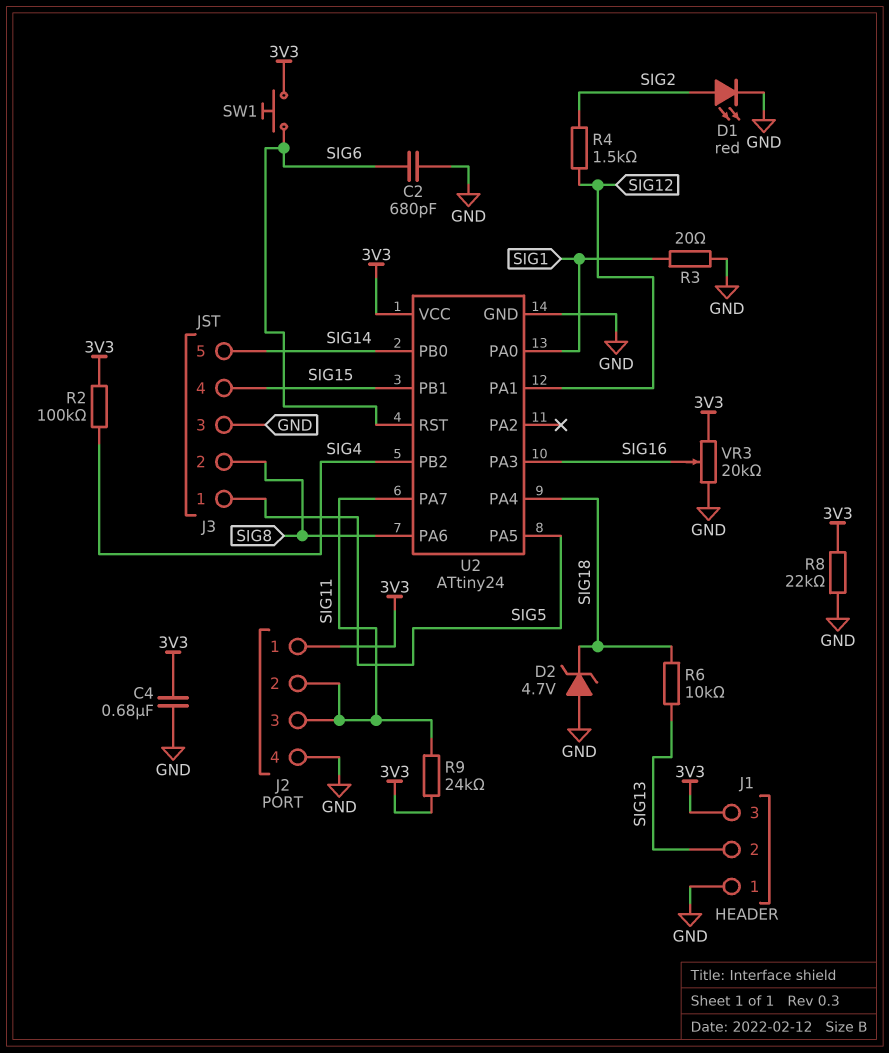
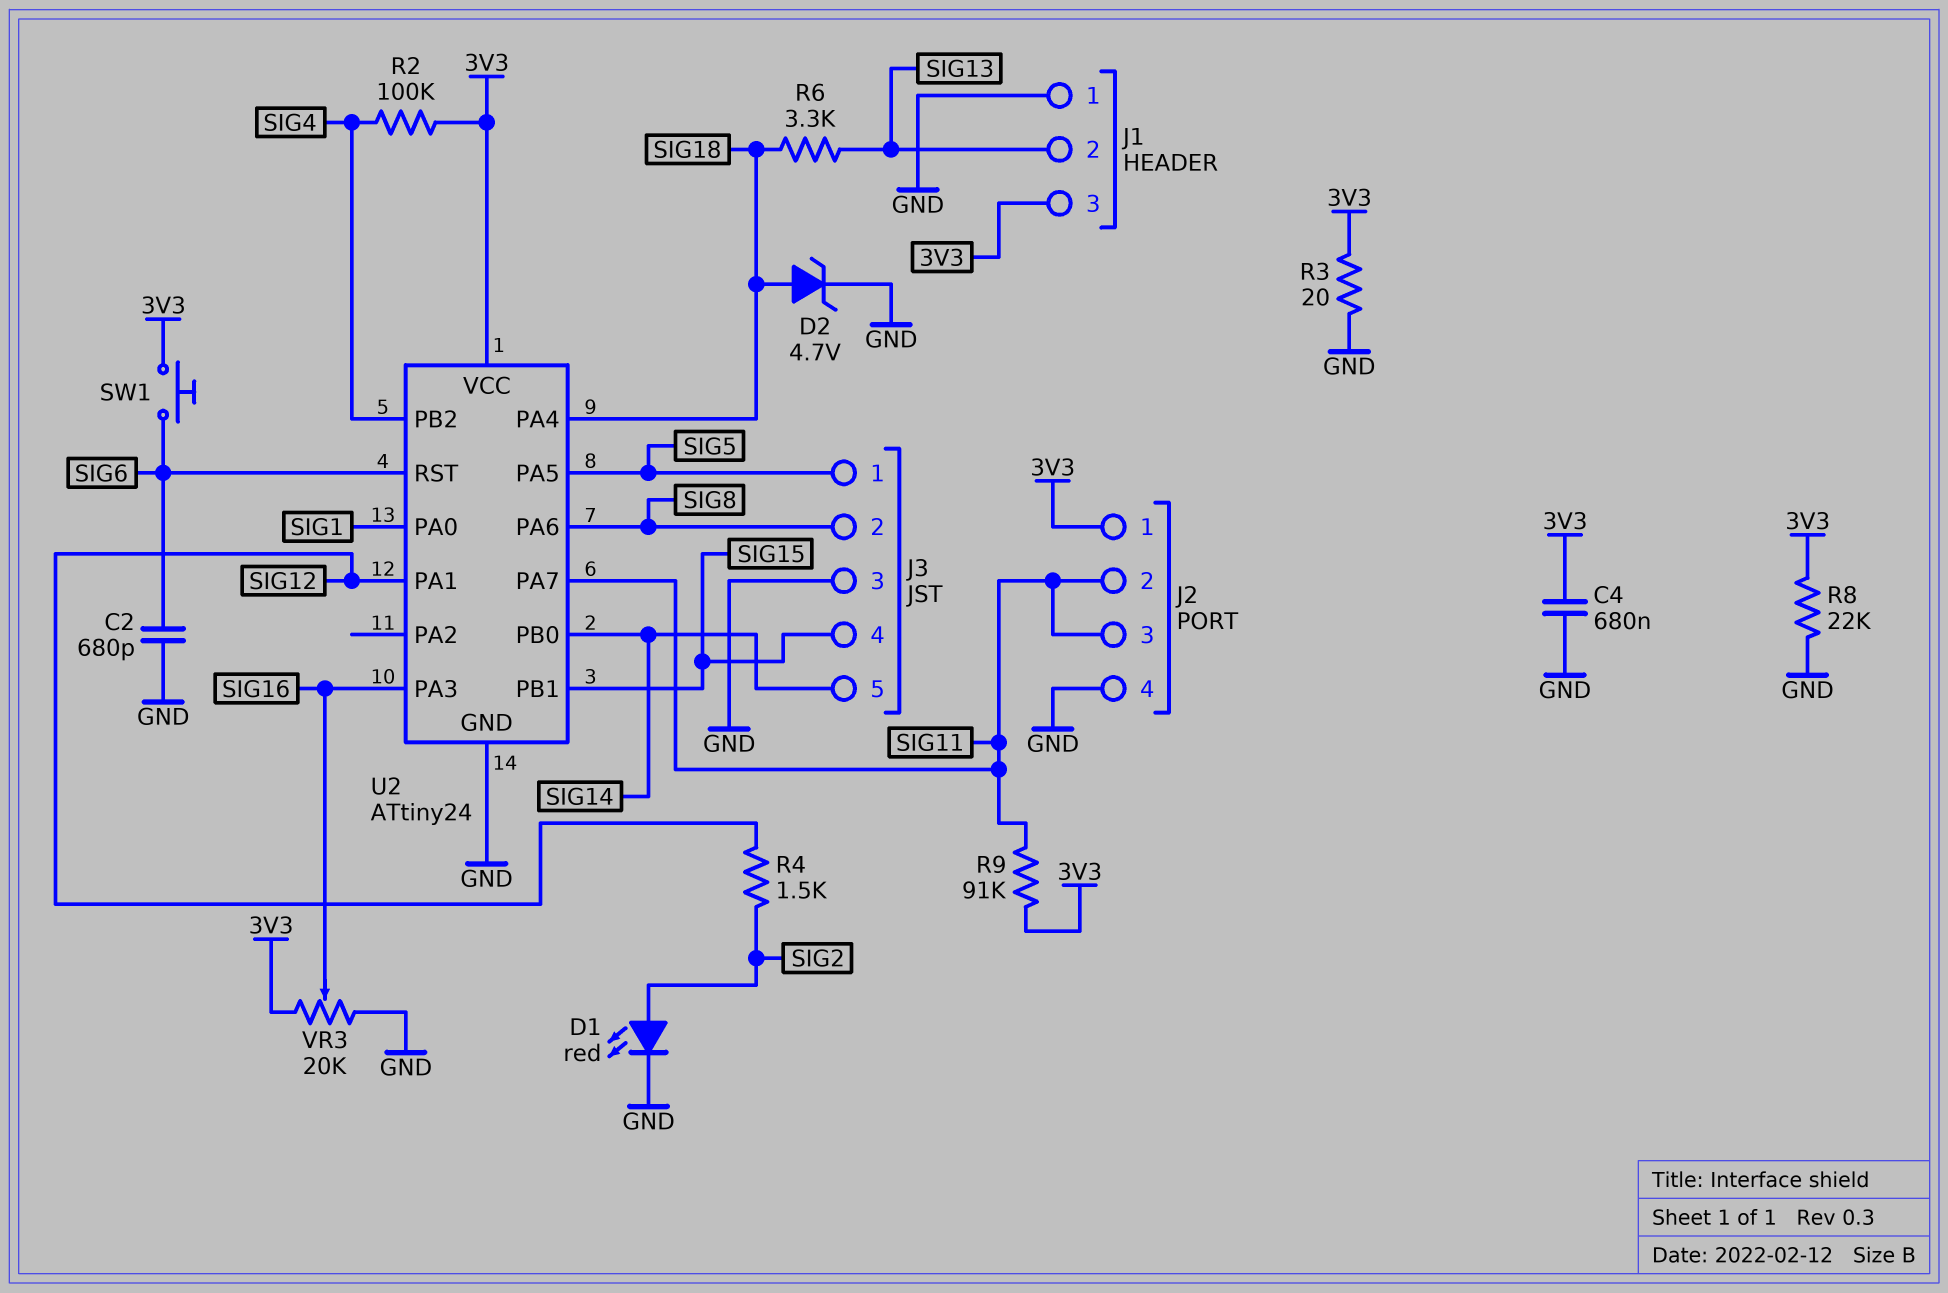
D2: zener 4.7V (A GND, K SIG18) -> zener 4.7V (A SIG18, K GND)
R3: 20 (GND, SIG1) -> 20 (3V3, GND)
R6: 10k (SIG13, SIG18) -> 3.3k (SIG13, SIG18)
R9: 24k (3V3, SIG11) -> 91k (3V3, SIG11)

